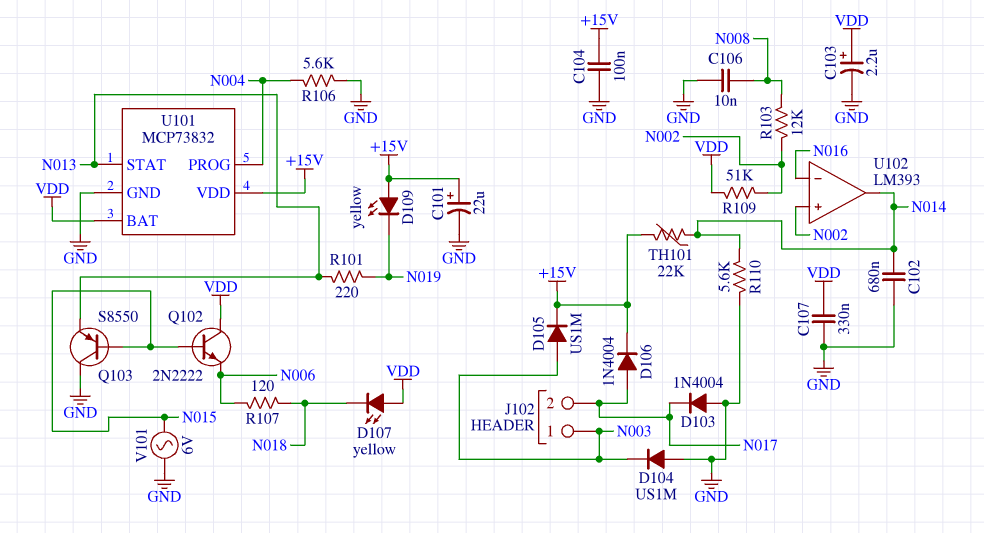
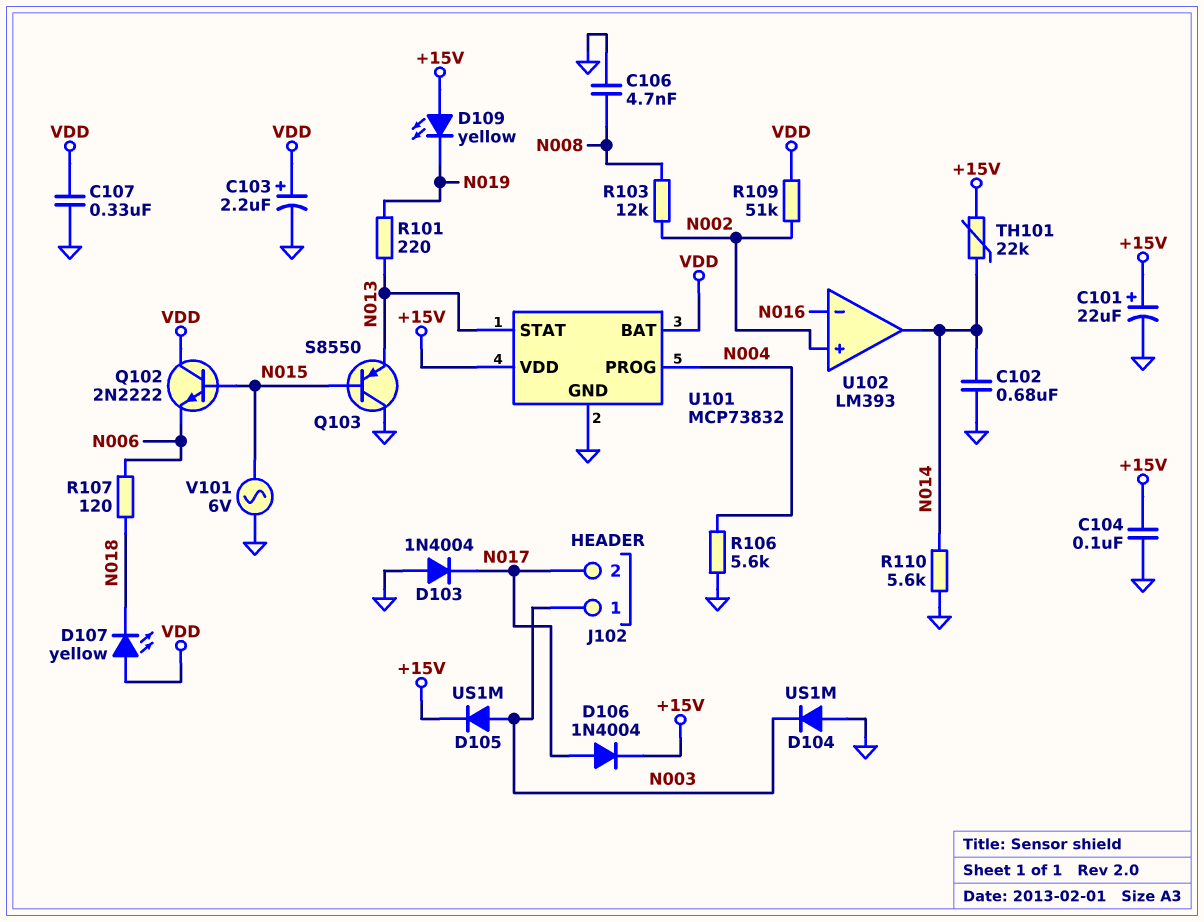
C106: 10nF (GND, N008) -> 4.7nF (GND, N008)

